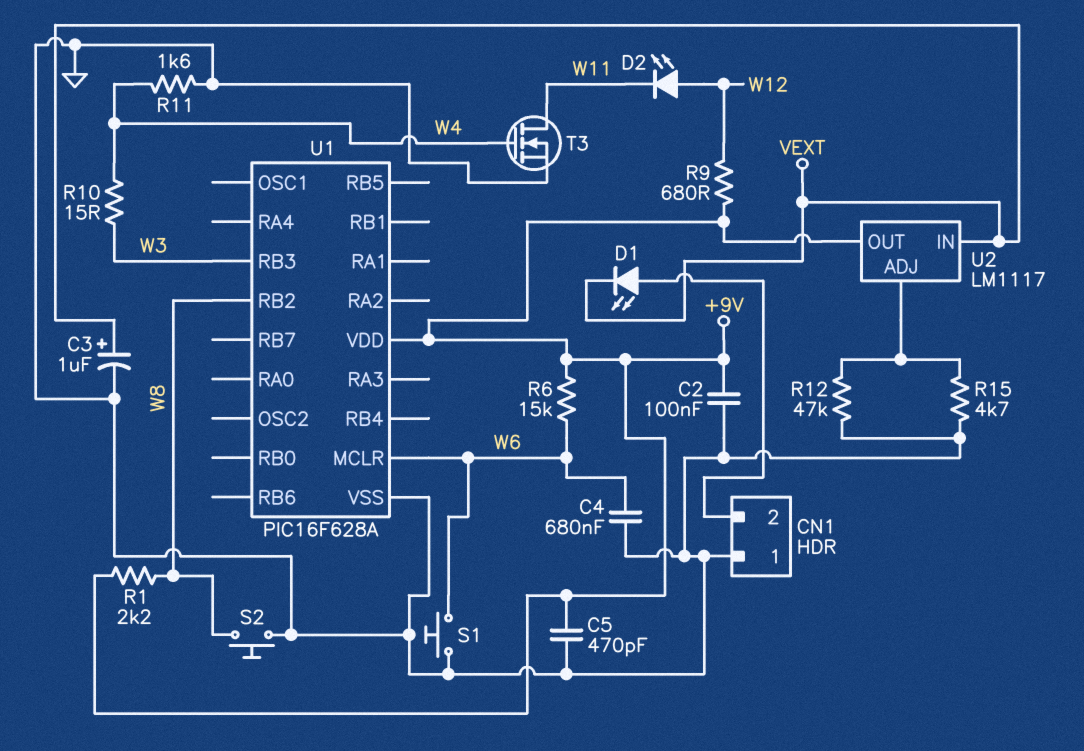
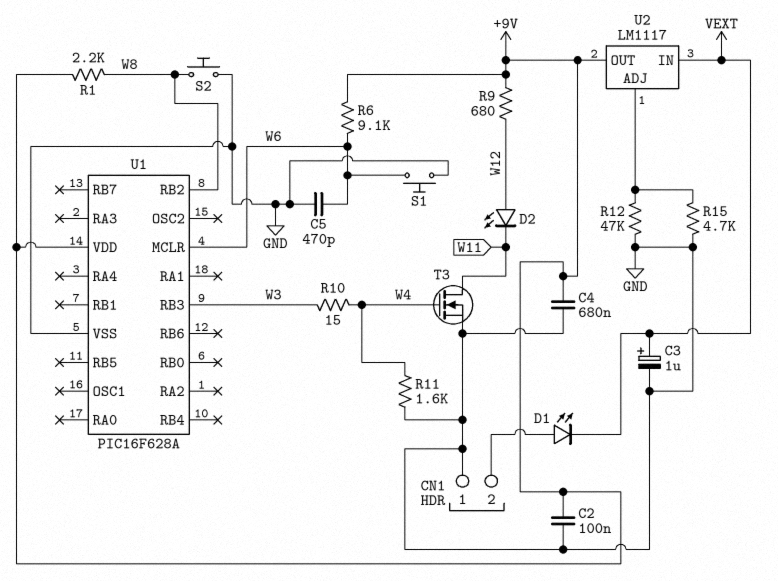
C4: 680nF (GND, W6) -> 680nF (+9V, GND)
C5: 470pF (+9V, GND) -> 470pF (GND, W6)
R6: 15k (+9V, W6) -> 9.1k (+9V, W6)

